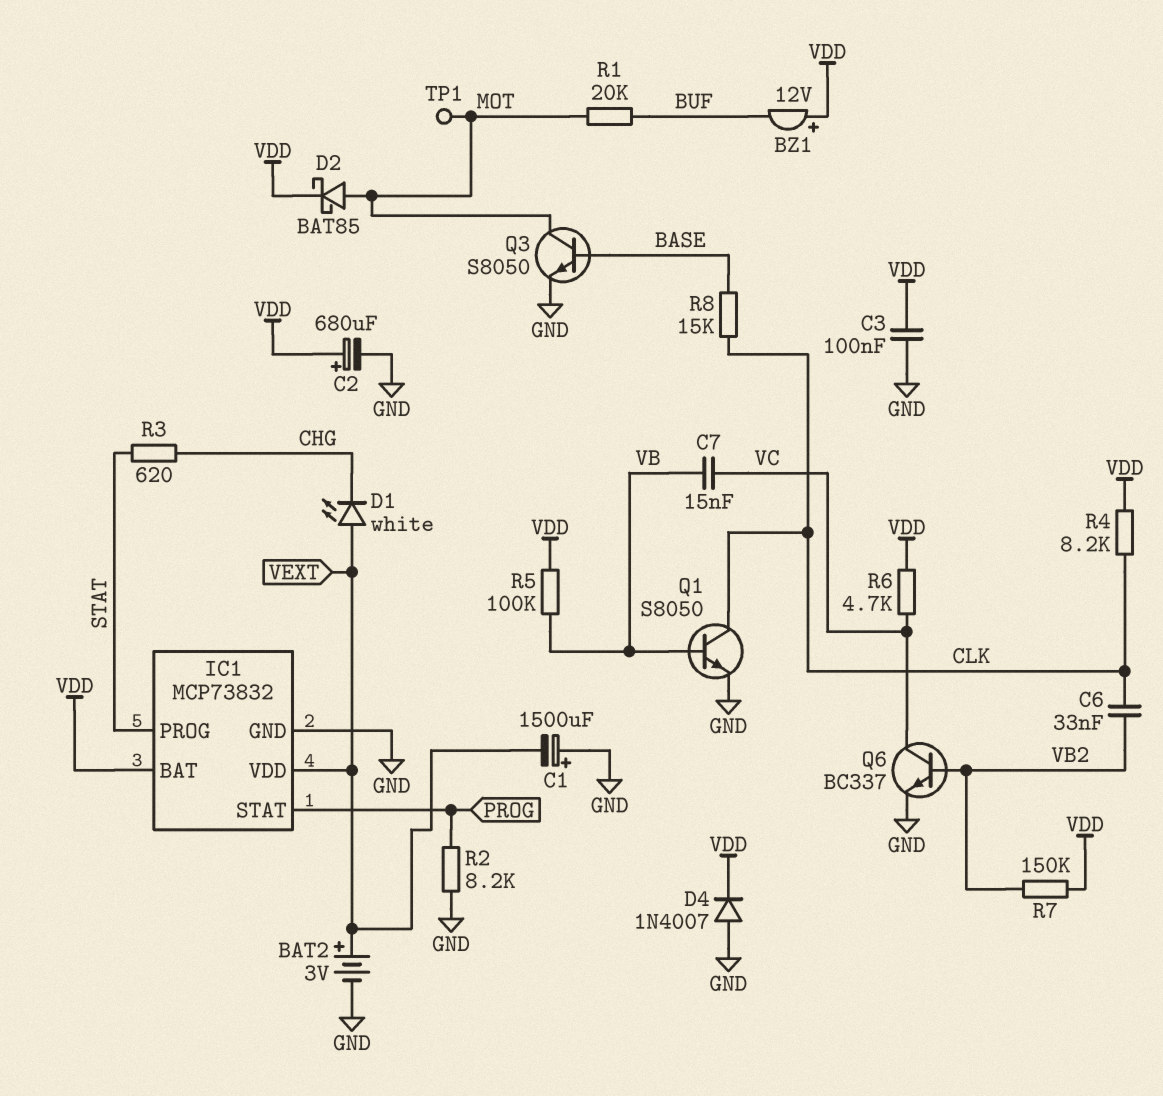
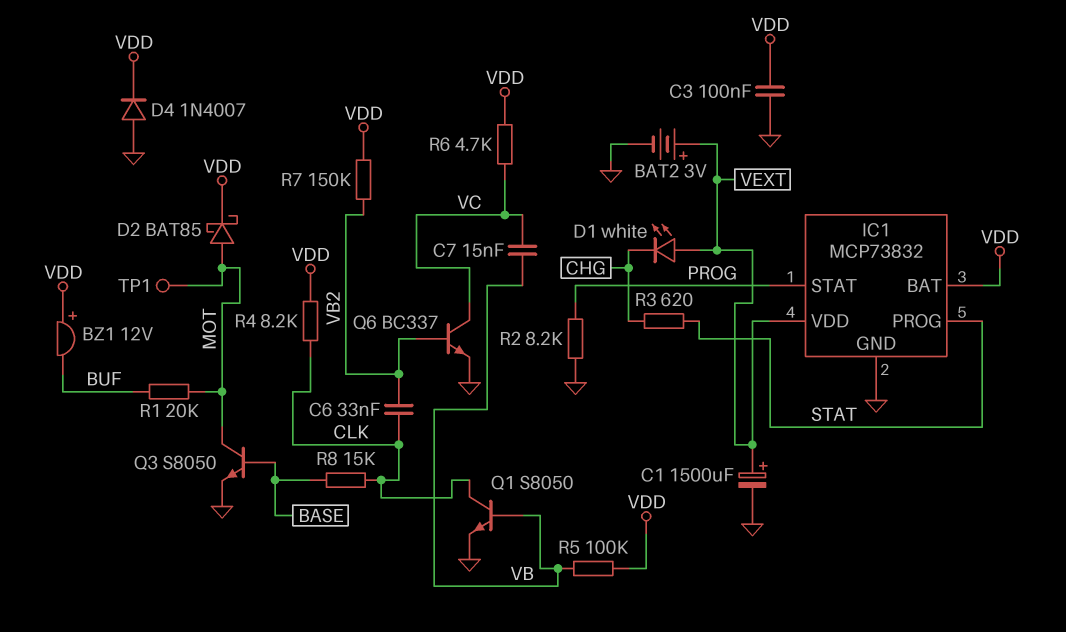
C1: 1500uF (plus GND, minus VEXT) -> 1500uF (plus VEXT, minus GND)
C2: 680uF (plus VDD, minus GND) -> none

